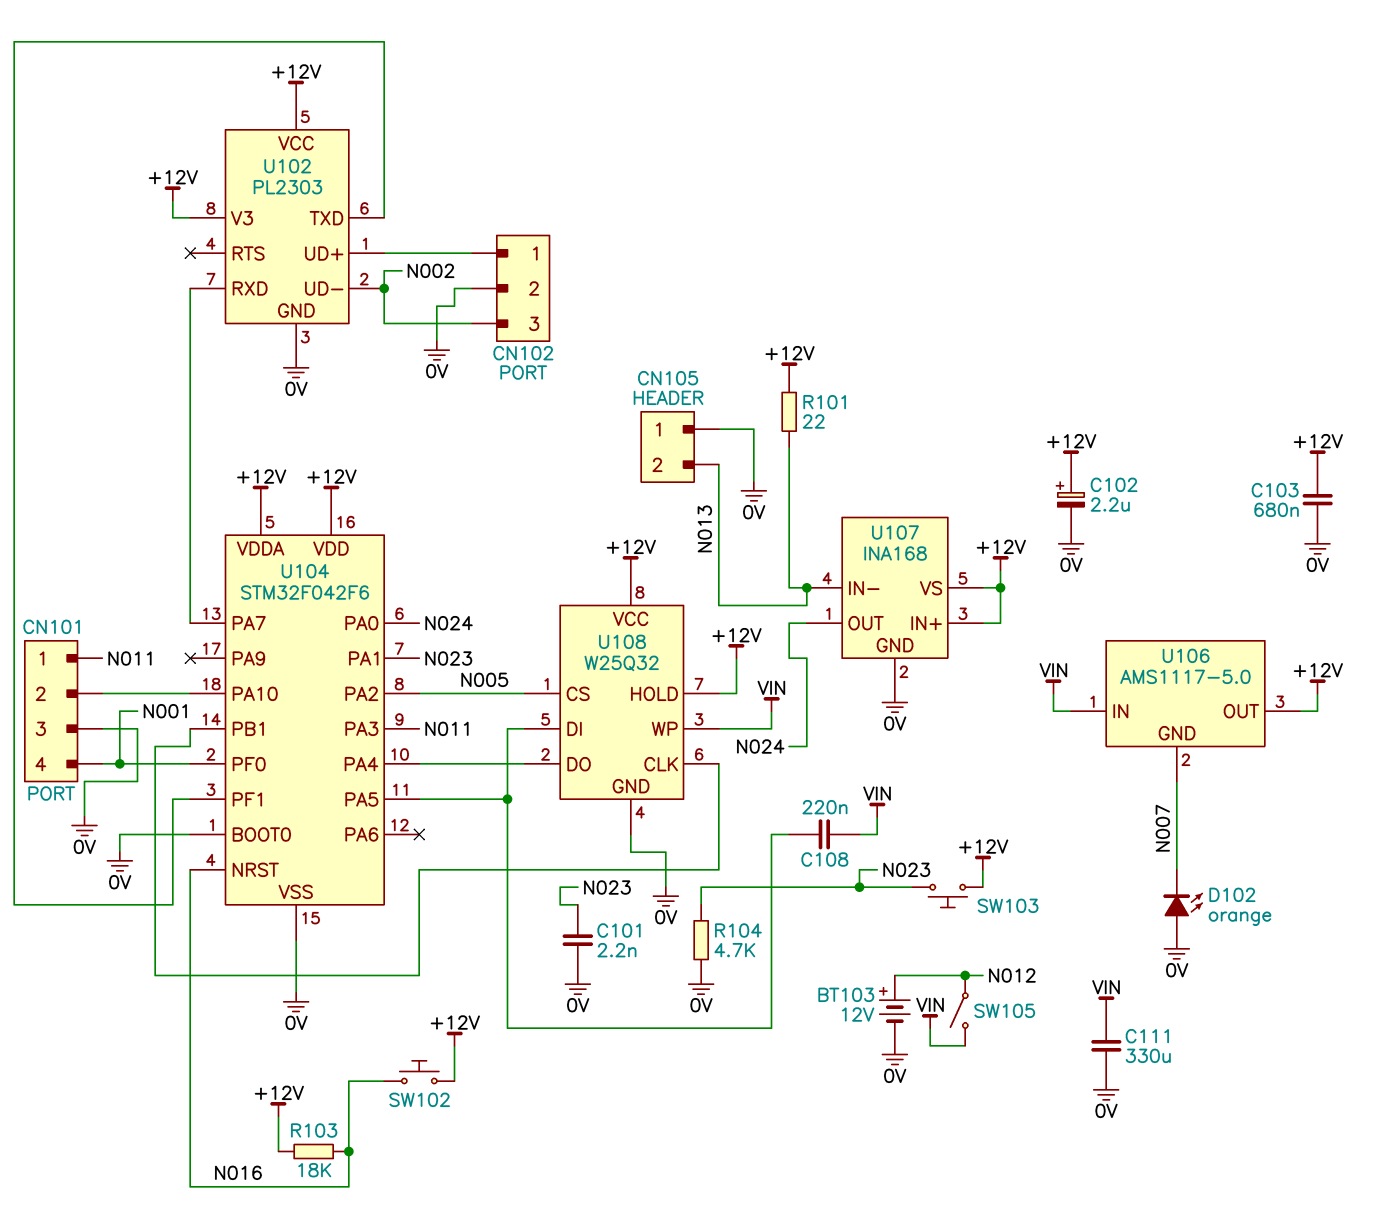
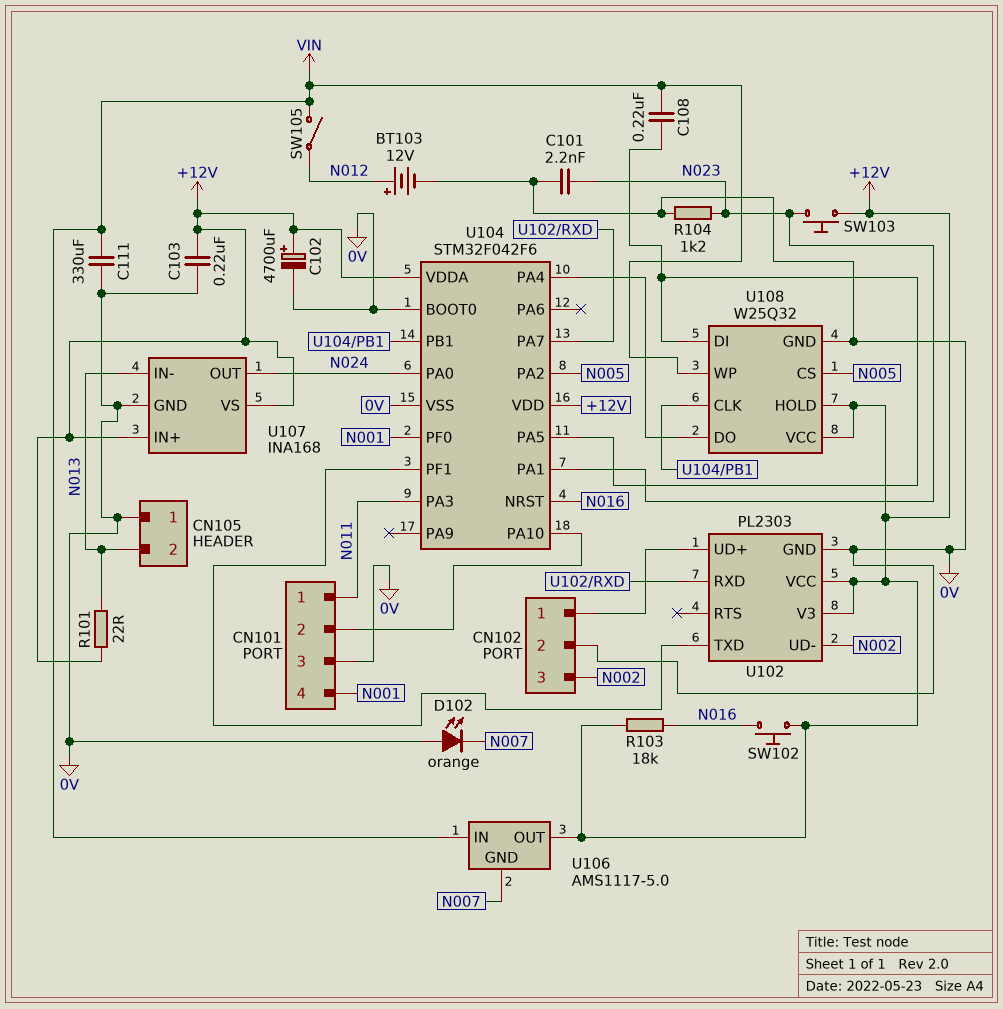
C102: 2.2uF (plus +12V, minus 0V) -> 4700uF (plus +12V, minus 0V)
C103: 680nF (+12V, 0V) -> 220nF (+12V, 0V)
R104: 4.7k (0V, N023) -> 1.2k (0V, N023)

